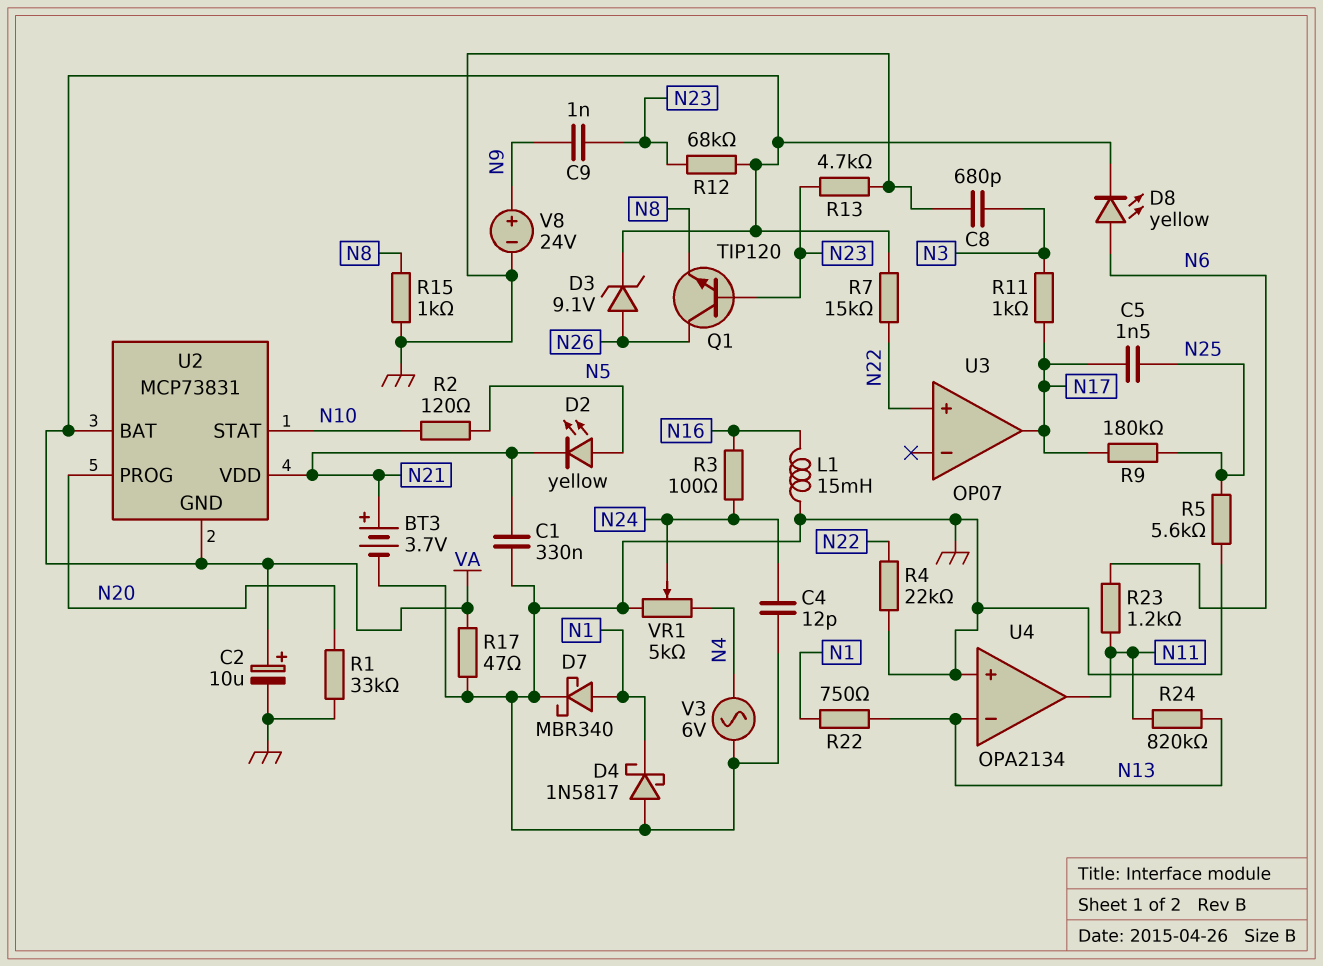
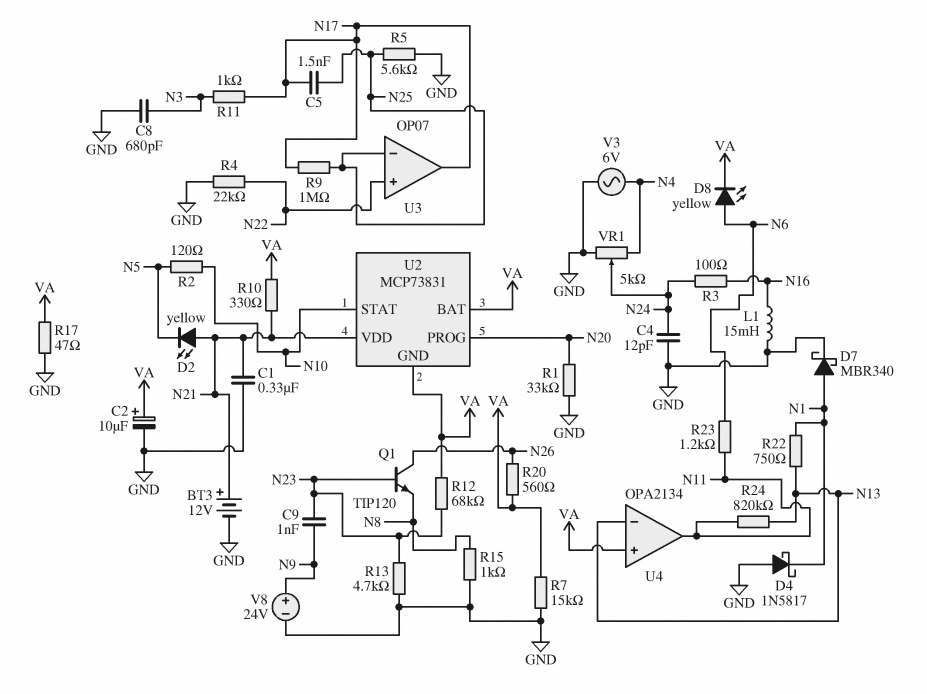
BT3: 3.7V (plus N21, minus GND) -> 12V (plus N21, minus GND)
D2: LED yellow (A N5, K N21) -> LED yellow (A N21, K N5)
D3: zener 9.1V (A N26, K VA) -> none
R7: 15k (N22, VA) -> 15k (GND, VA)
R9: 180k (N17, N25) -> 1M (N17, N25)
R10: none -> 330 (N21, VA)
R20: none -> 560 (N26, VA)
U3 pin in-: none -> N25
U4 pin in+: GND -> VA

